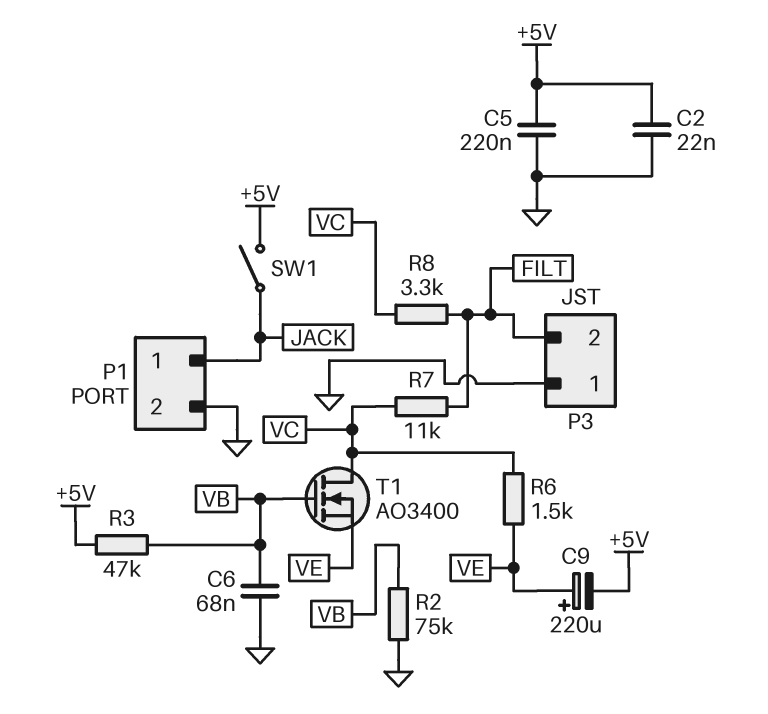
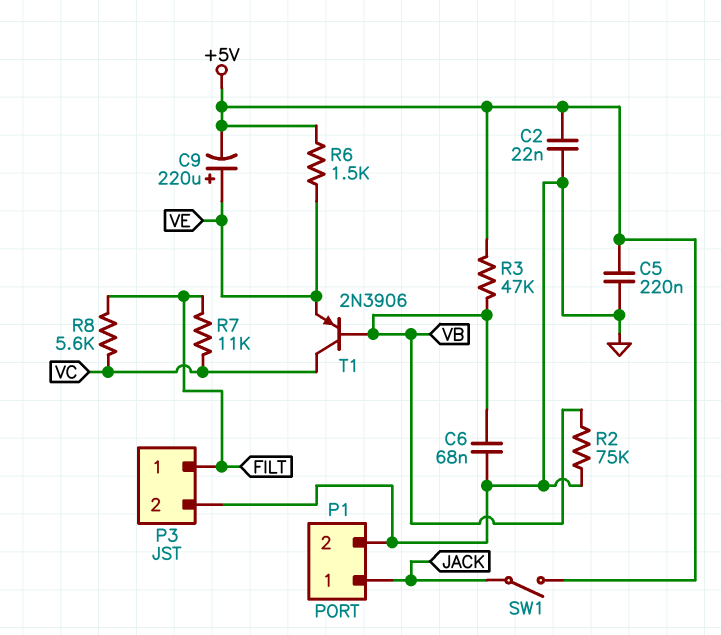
P3 pin 1: GND -> FILT
P3 pin 2: FILT -> GND
R6: 1.5k (VC, VE) -> 1.5k (+5V, VE)
R8: 3.3k (FILT, VC) -> 5.6k (FILT, VC)
T1: NMOS AO3400 (G VB, D VC, S VE) -> PNP 2N3906 (B VB, C VC, E VE)

